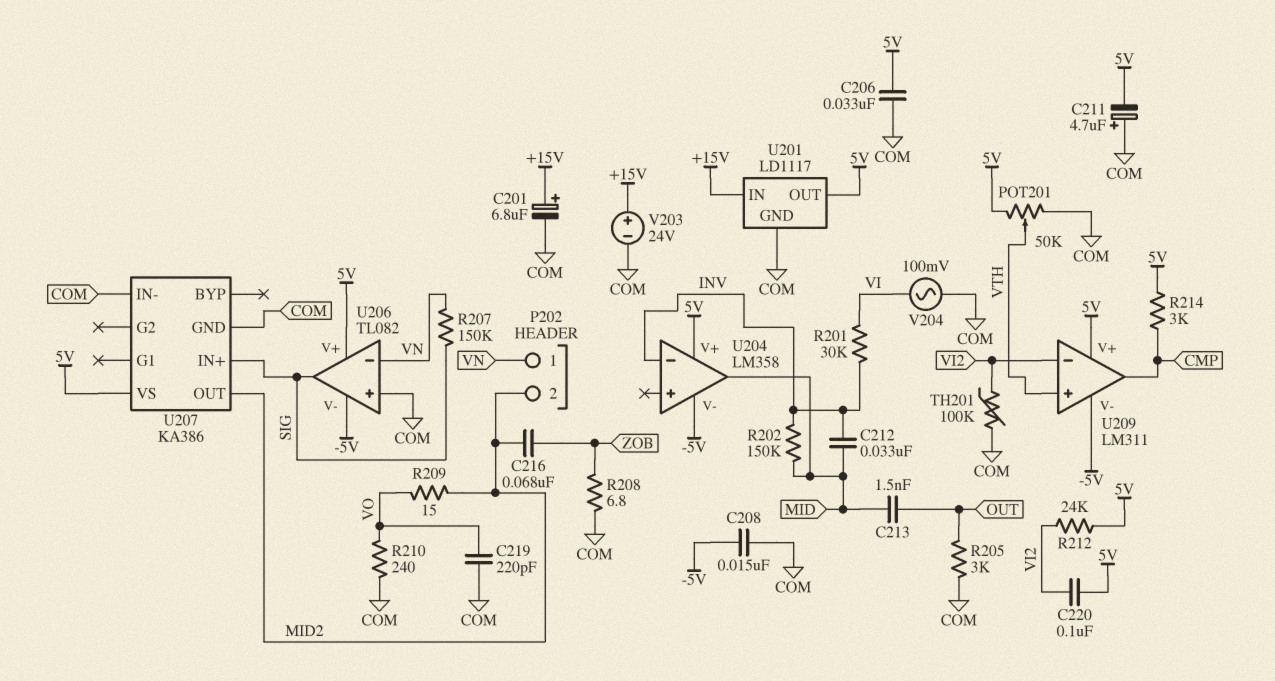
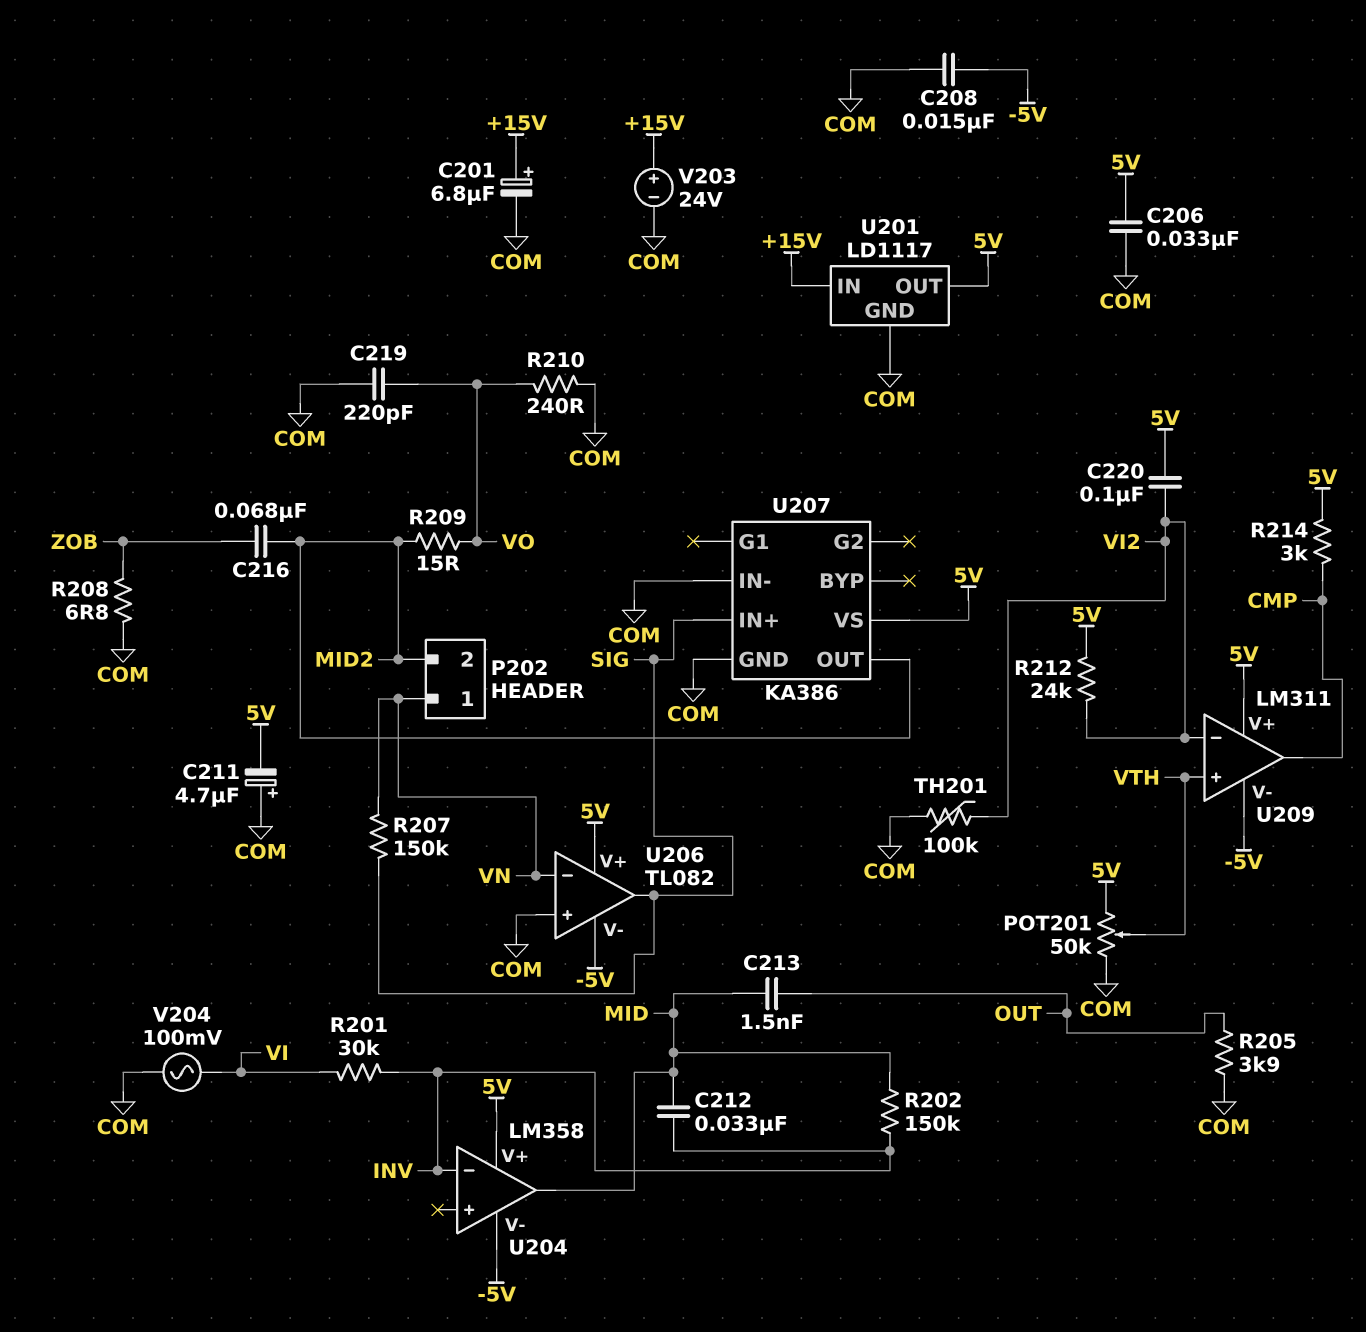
R205: 3k (COM, OUT) -> 3.9k (COM, OUT)

